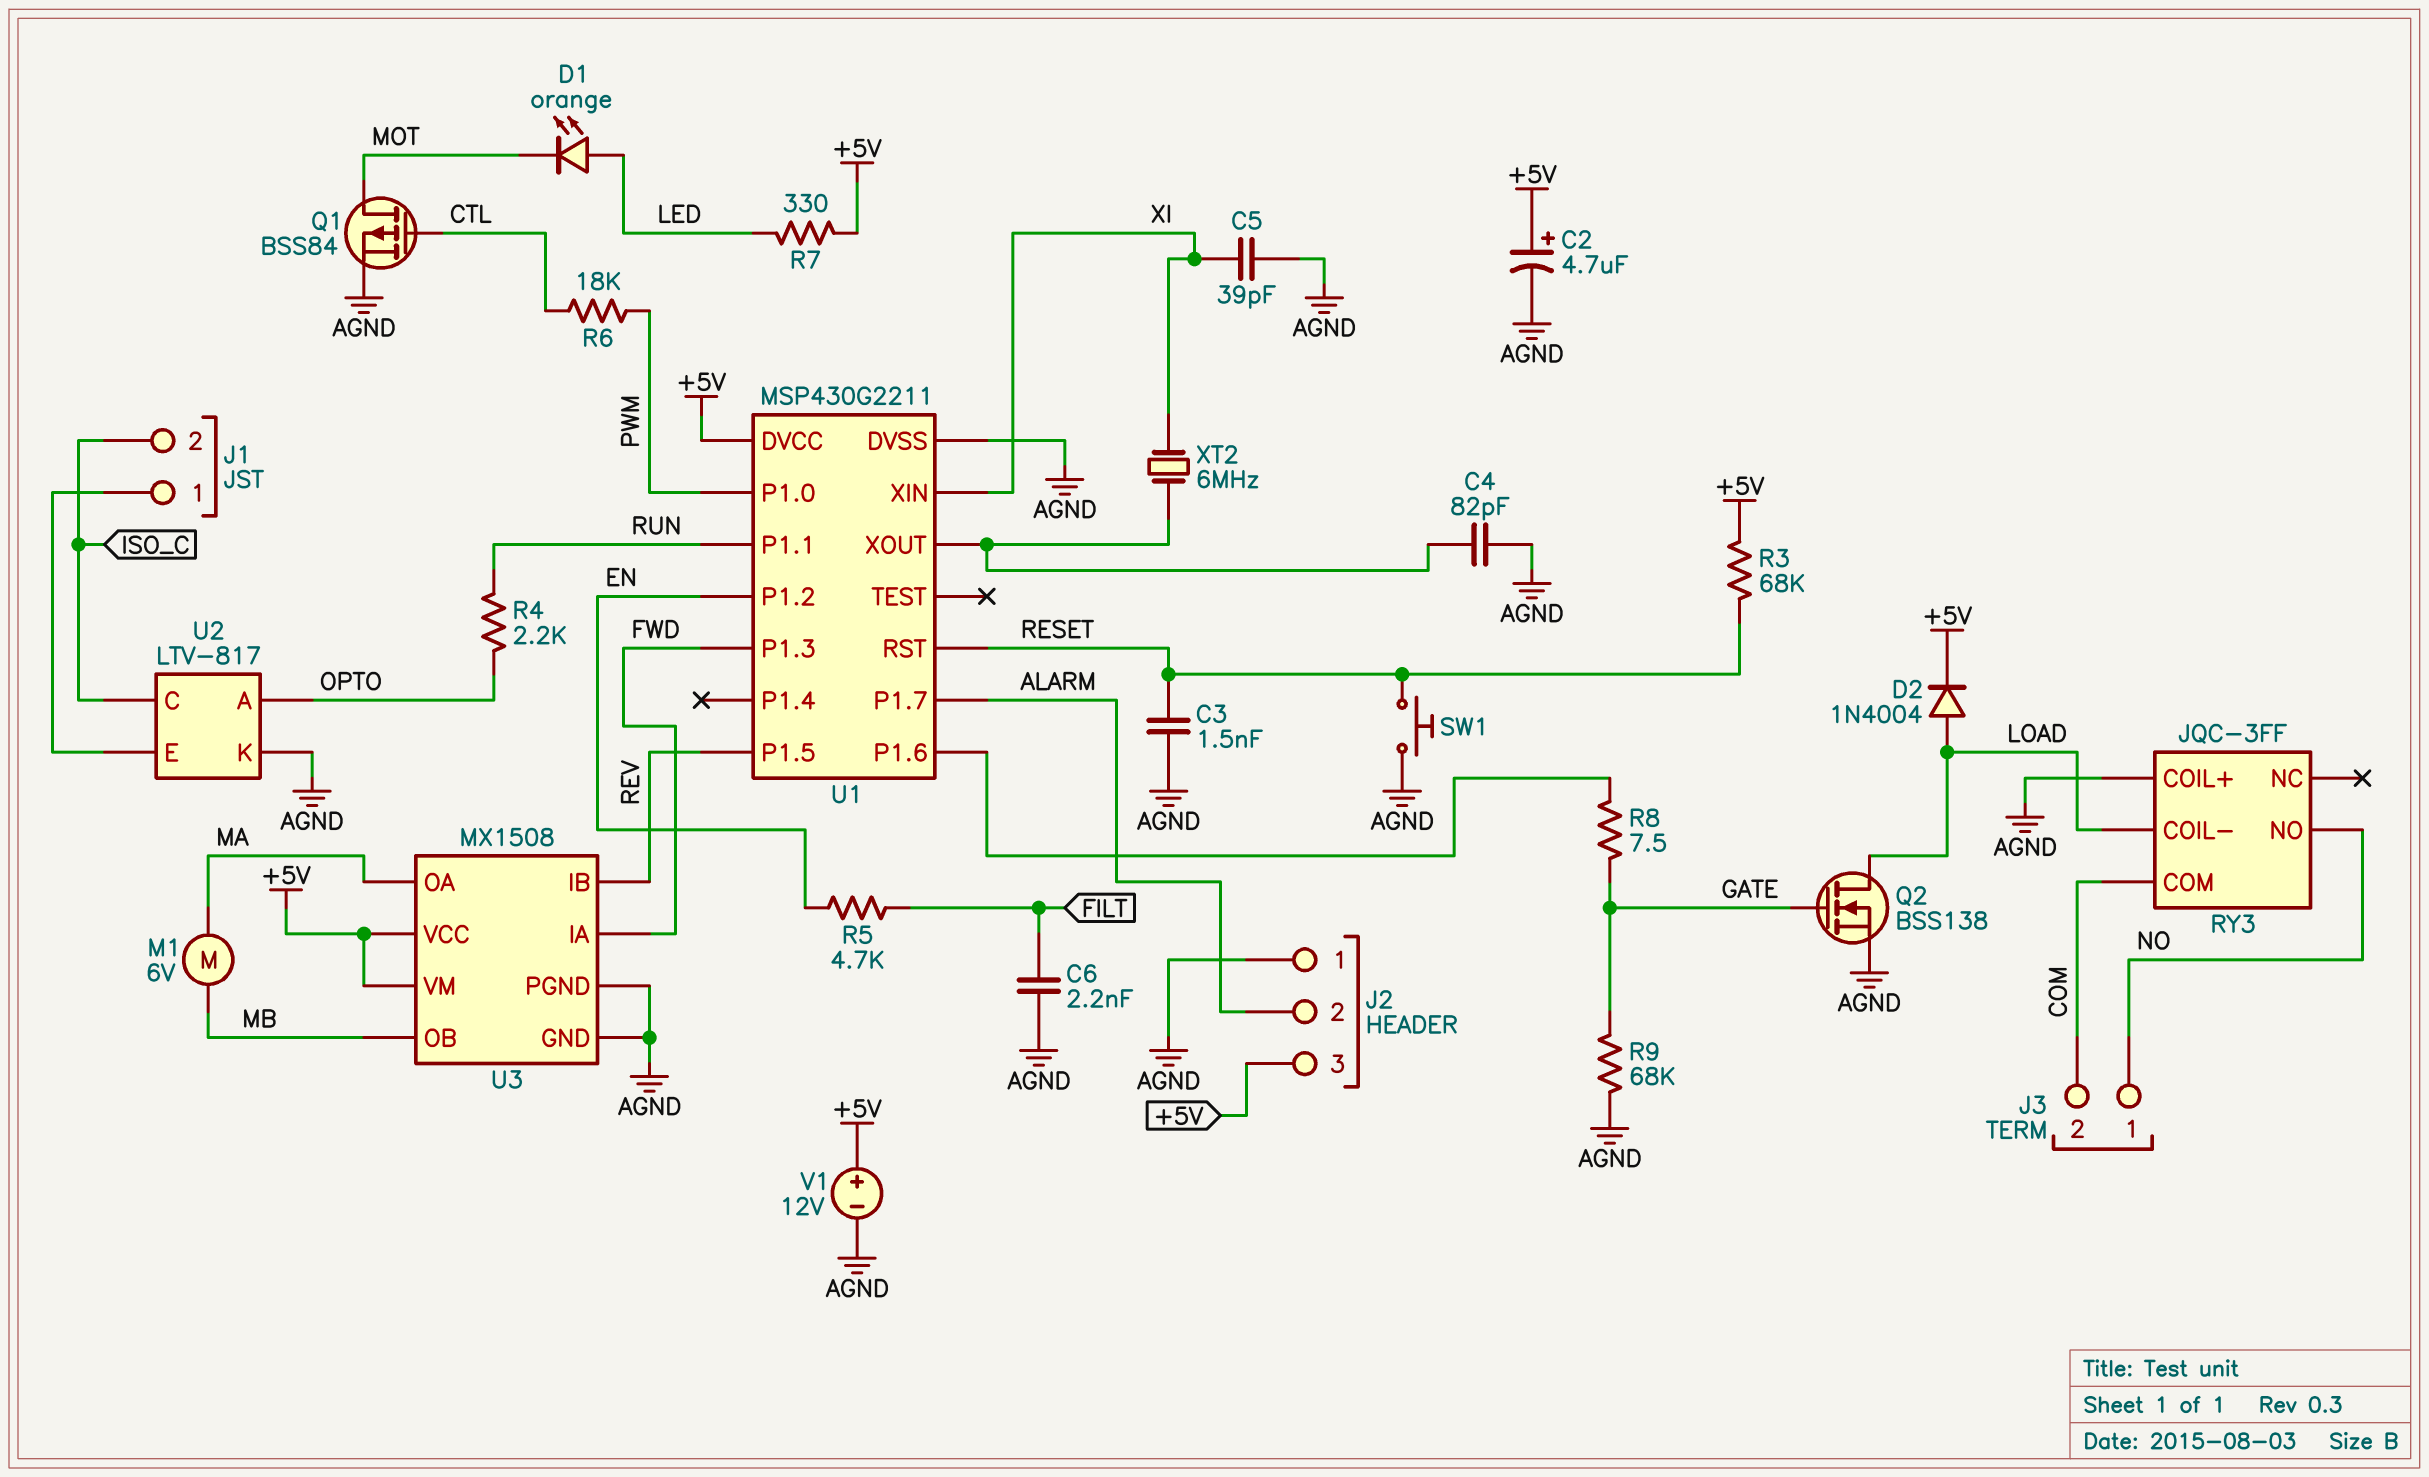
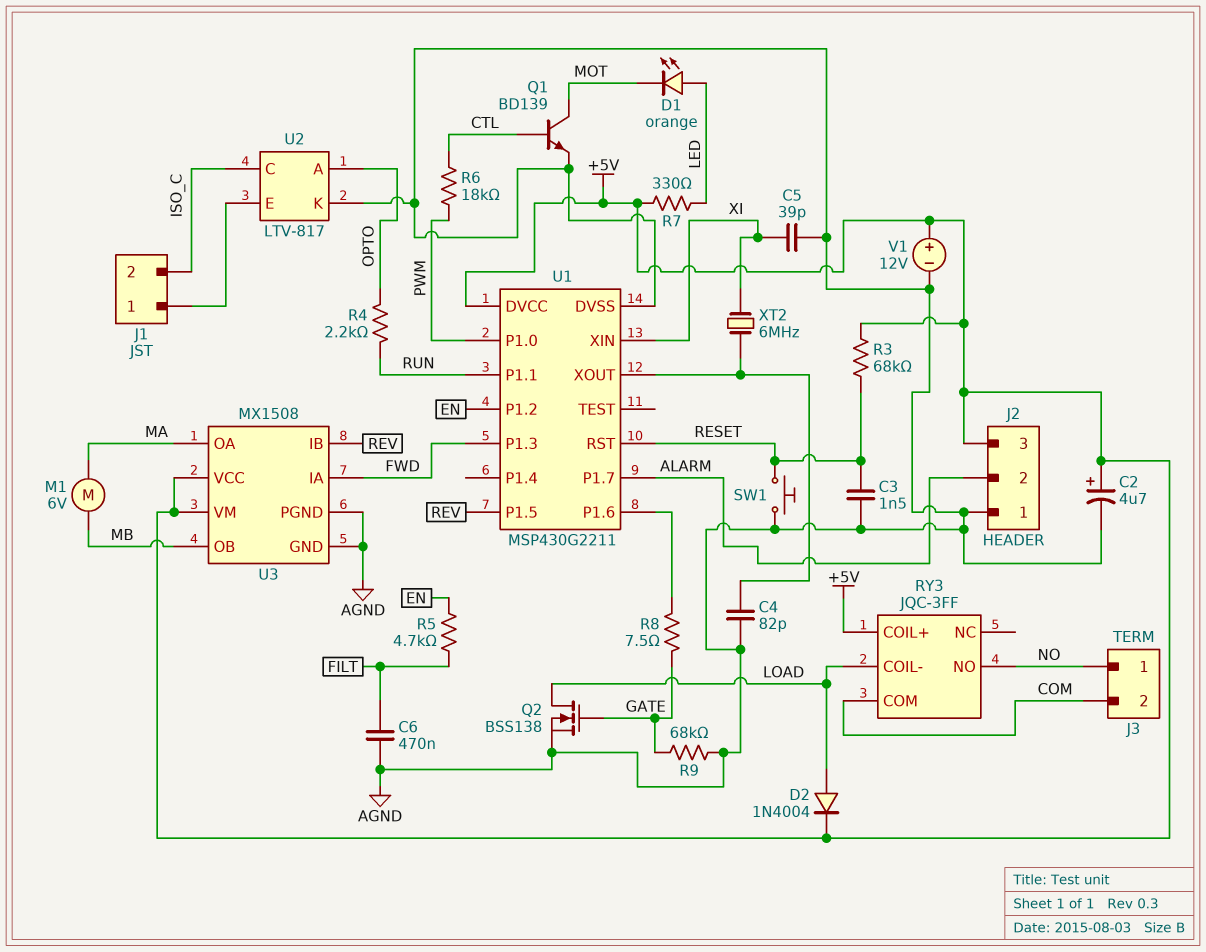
C6: 2.2nF (AGND, FILT) -> 470nF (AGND, FILT)
Q1: PMOS BSS84 (G CTL, D MOT, S AGND) -> NPN BD139 (B CTL, C MOT, E AGND)
RY3 pin COIL+: AGND -> +5V

